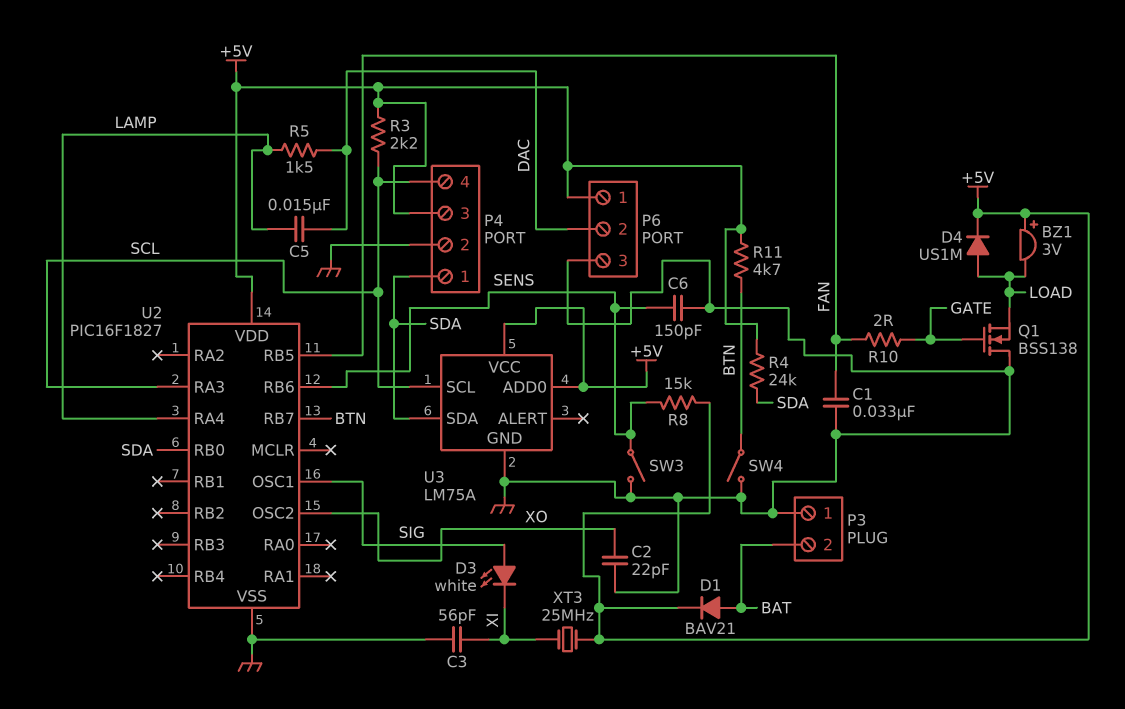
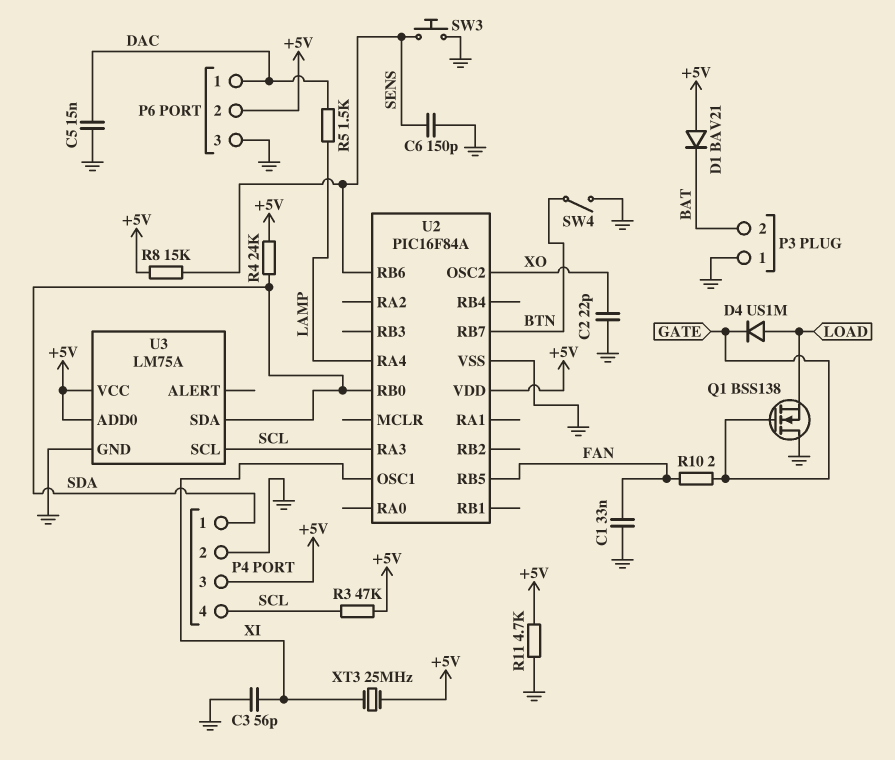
BZ1: buzzer 3V (plus +5V, minus LOAD) -> none
C5: 15nF (DAC, LAMP) -> 15nF (DAC, GND)
D1: diode BAV21 (A BAT, K +5V) -> diode BAV21 (A +5V, K BAT)
D3: LED white (A SIG, K XI) -> none
D4: diode US1M (A LOAD, K +5V) -> diode US1M (A LOAD, K GATE)
P6 pin 1: +5V -> DAC
P6 pin 2: DAC -> +5V
R3: 2.2k (+5V, SCL) -> 47k (+5V, SCL)
R11: 4.7k (+5V, BTN) -> 4.7k (+5V, GND)
SW3: switch (GND, SENS) -> button (GND, SENS)
U2: PIC16F1827 -> PIC16F84A
U2 pin OSC1: SIG -> XI

